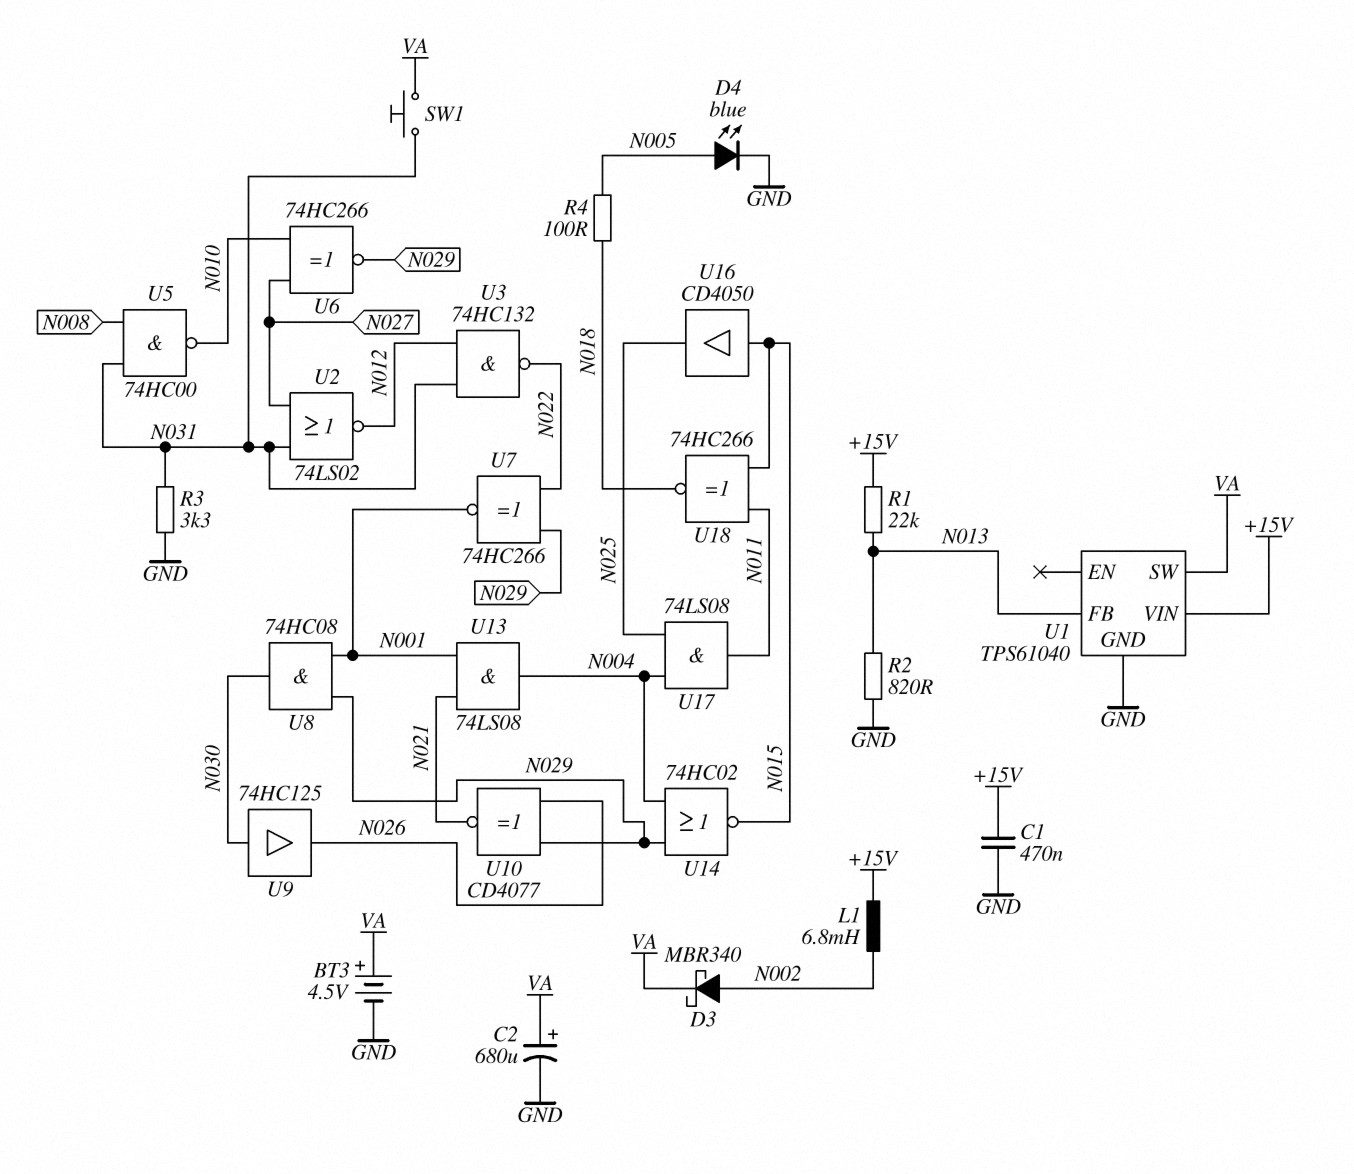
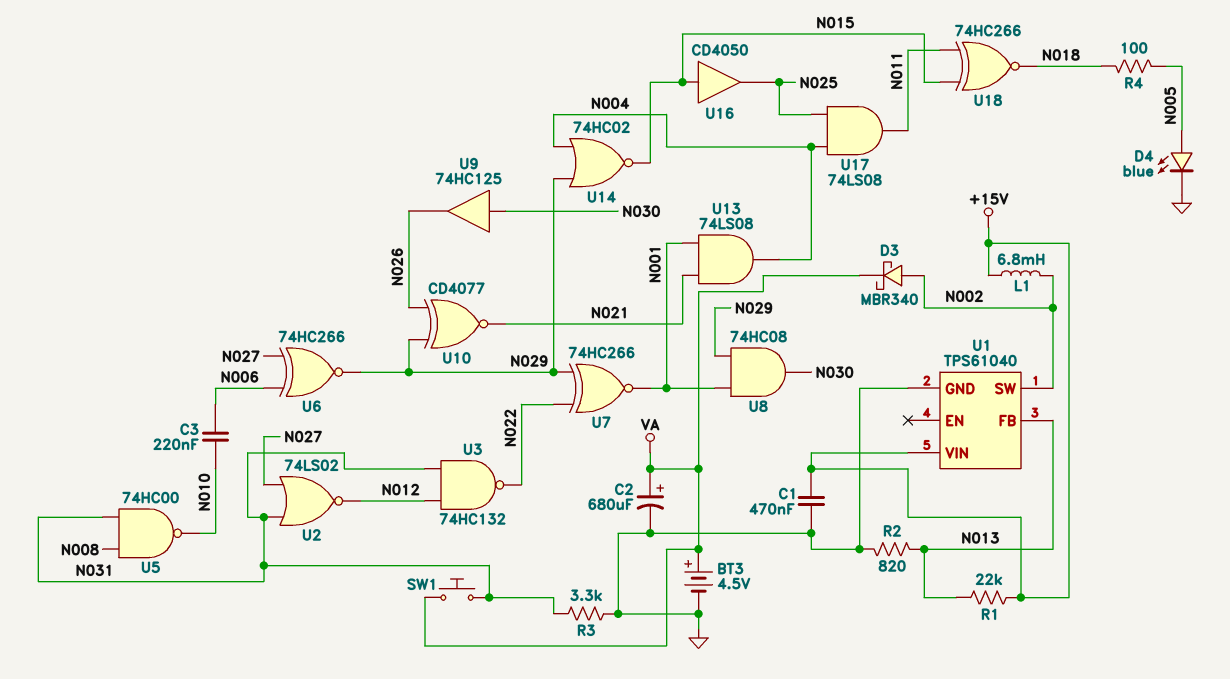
C3: none -> 220nF (N006, N010)
U1 pin SW: VA -> N002
U6: XNOR 74HC266 (in N010, in N027, out N029) -> XNOR 74HC266 (in N006, in N027, out N029)

